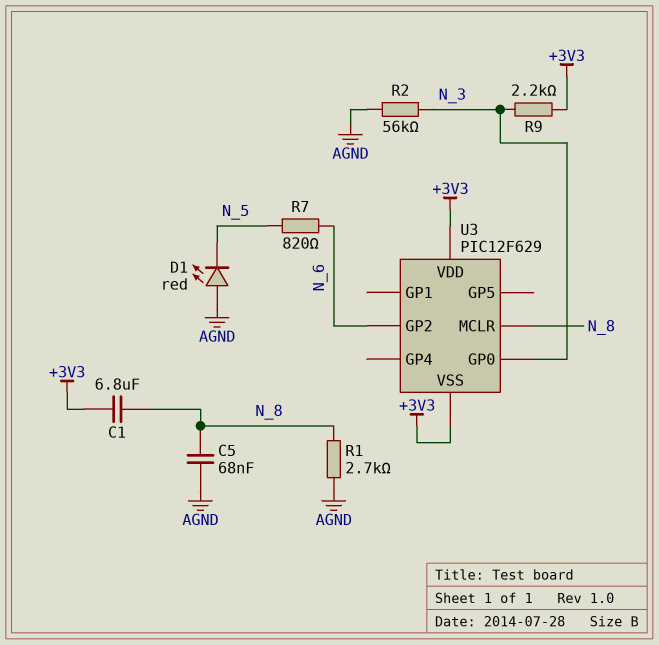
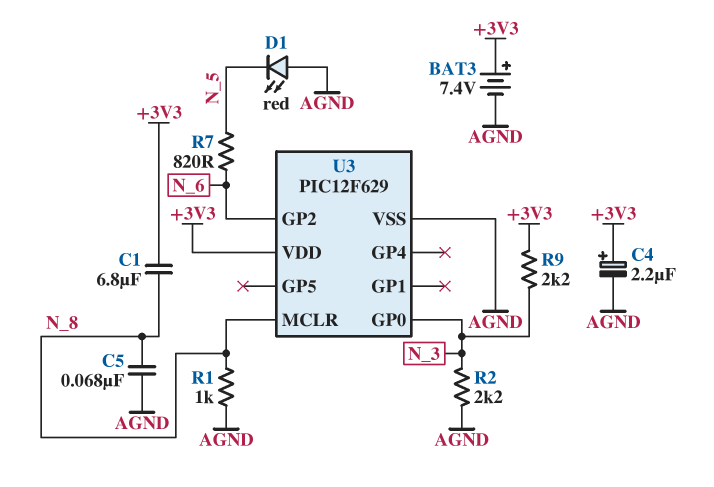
BAT3: none -> 7.4V (plus +3V3, minus AGND)
C4: none -> 2.2uF (plus +3V3, minus AGND)
R1: 2.7k (AGND, N_8) -> 1k (AGND, N_8)
R2: 56k (AGND, N_3) -> 2.2k (AGND, N_3)
U3 pin VSS: +3V3 -> AGND

